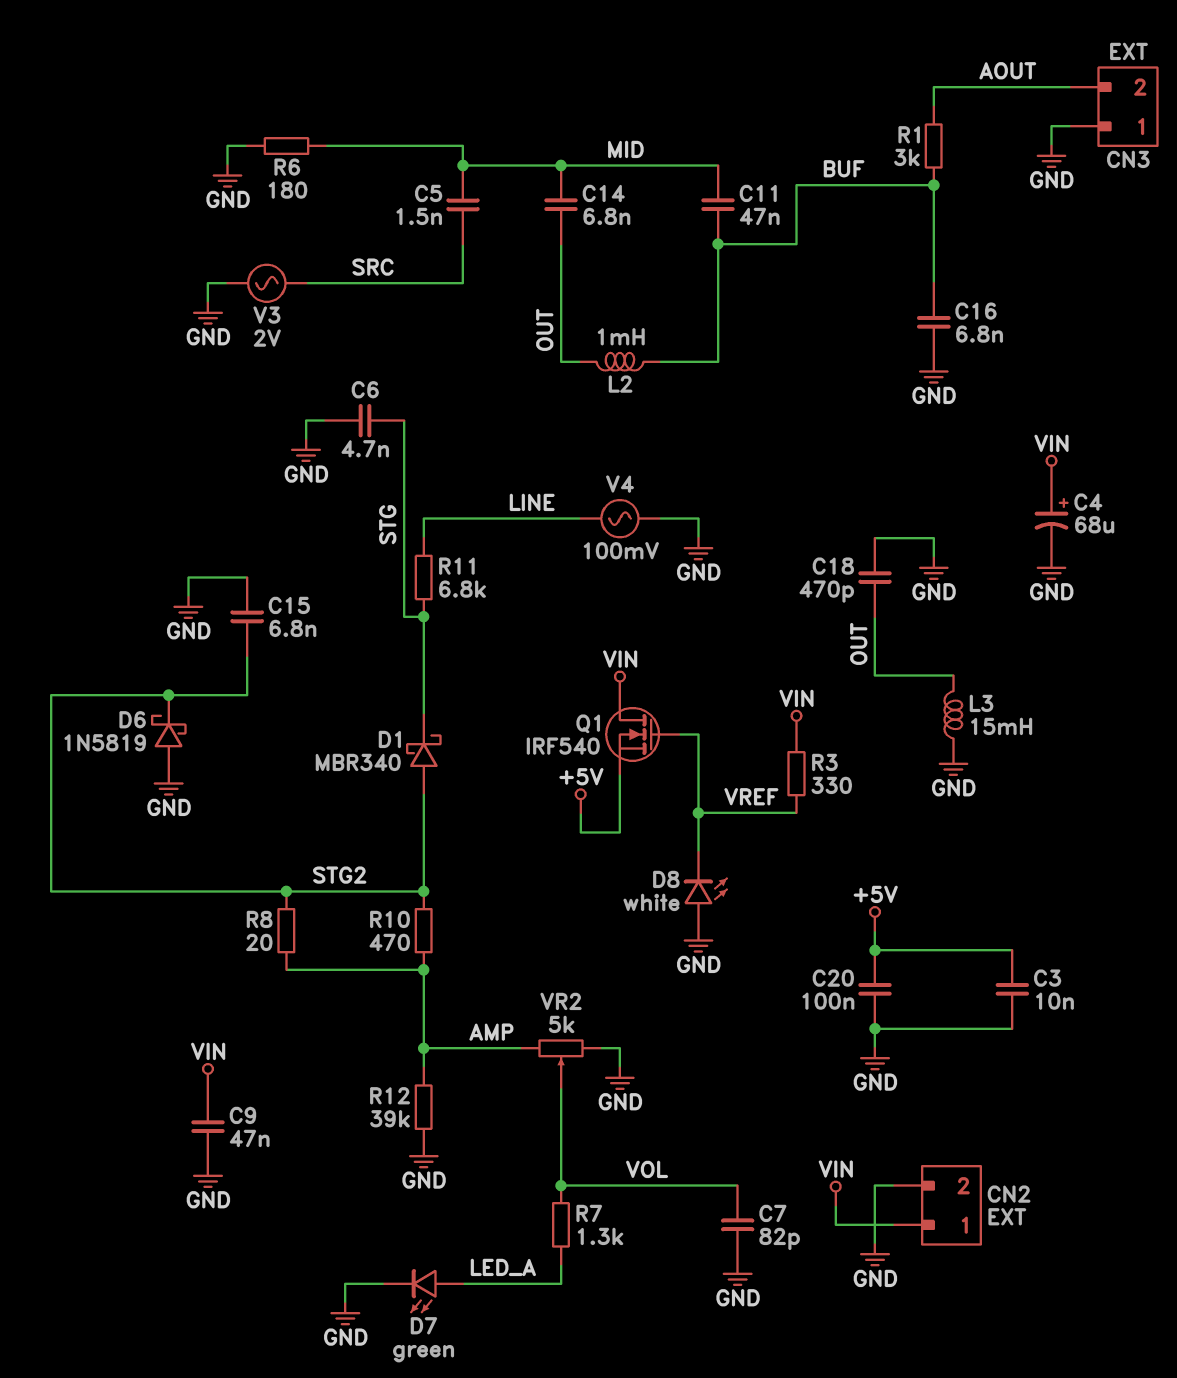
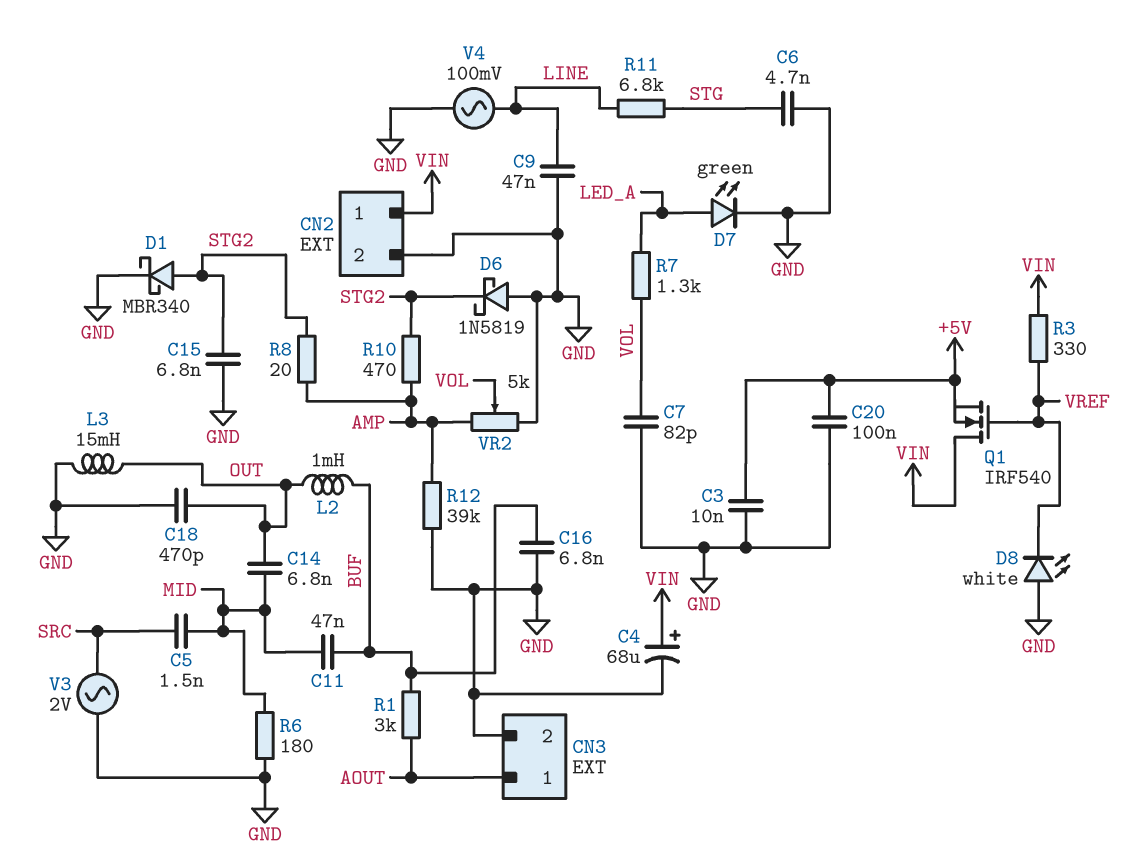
C9: 47nF (GND, VIN) -> 47nF (GND, LINE)
CN3 pin 1: GND -> AOUT
CN3 pin 2: AOUT -> GND
D1: schottky MBR340 (A STG2, K STG) -> schottky MBR340 (A STG2, K GND)

